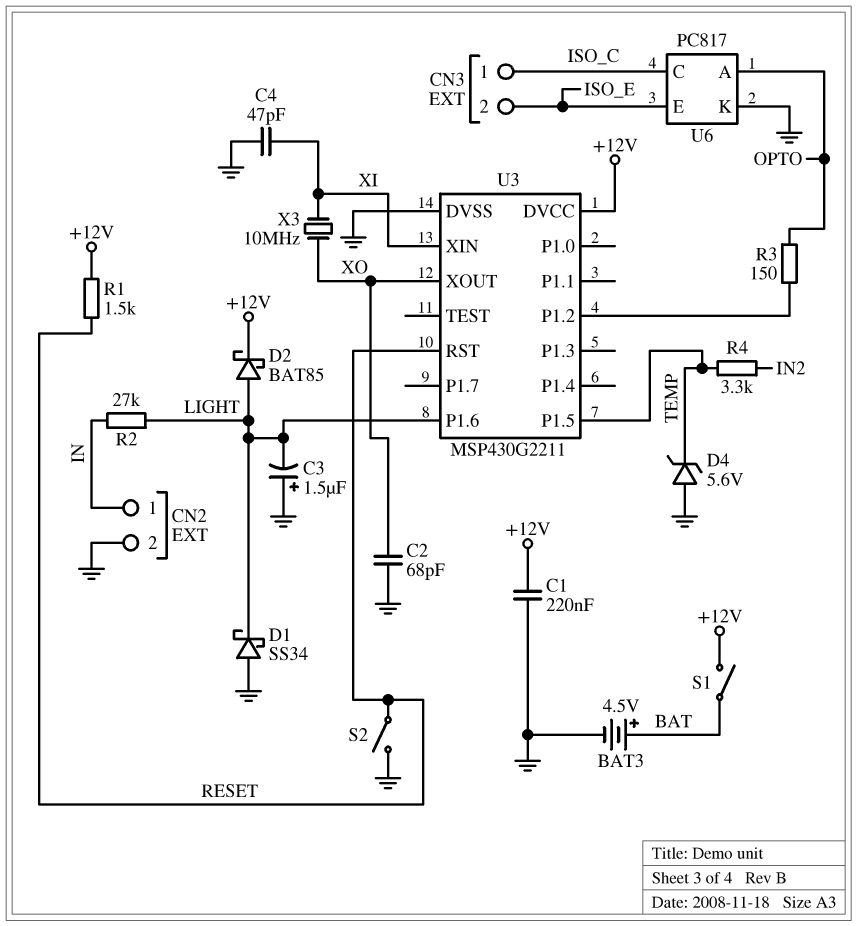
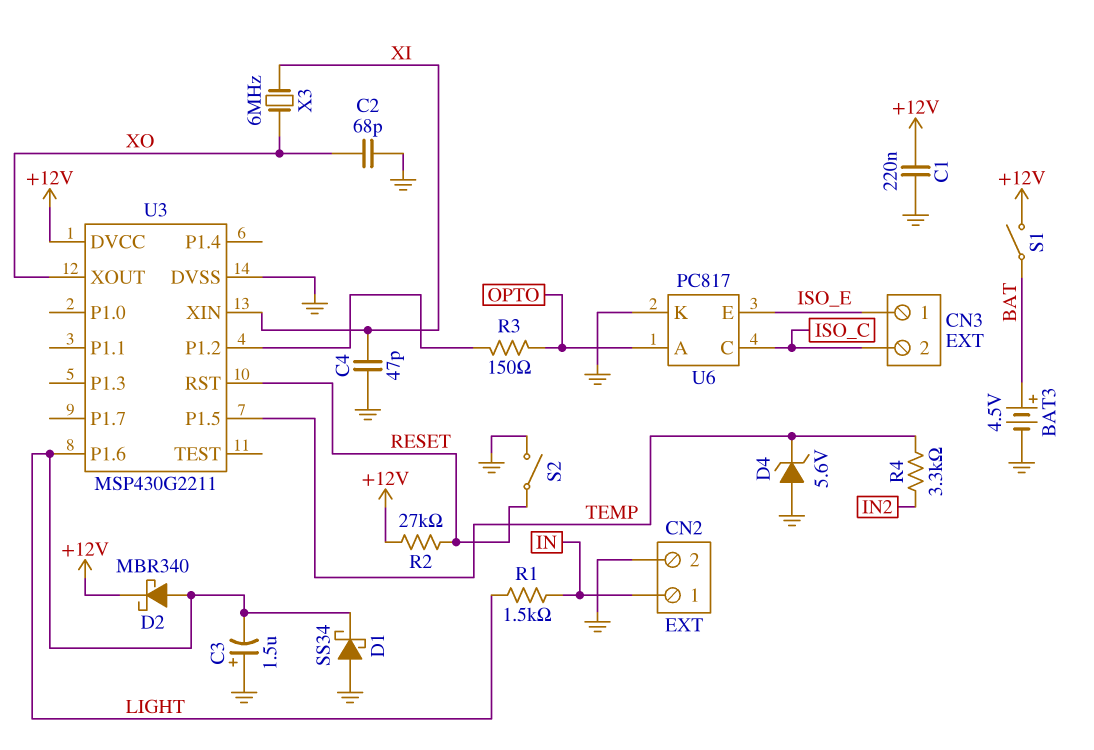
CN3 pin 1: ISO_C -> ISO_E
CN3 pin 2: ISO_E -> ISO_C
D2: schottky BAT85 (A LIGHT, K +12V) -> schottky MBR340 (A LIGHT, K +12V)
R1: 1.5k (+12V, RESET) -> 1.5k (IN, LIGHT)
R2: 27k (IN, LIGHT) -> 27k (+12V, RESET)
X3: 10MHz (XI, XO) -> 6MHz (XI, XO)

